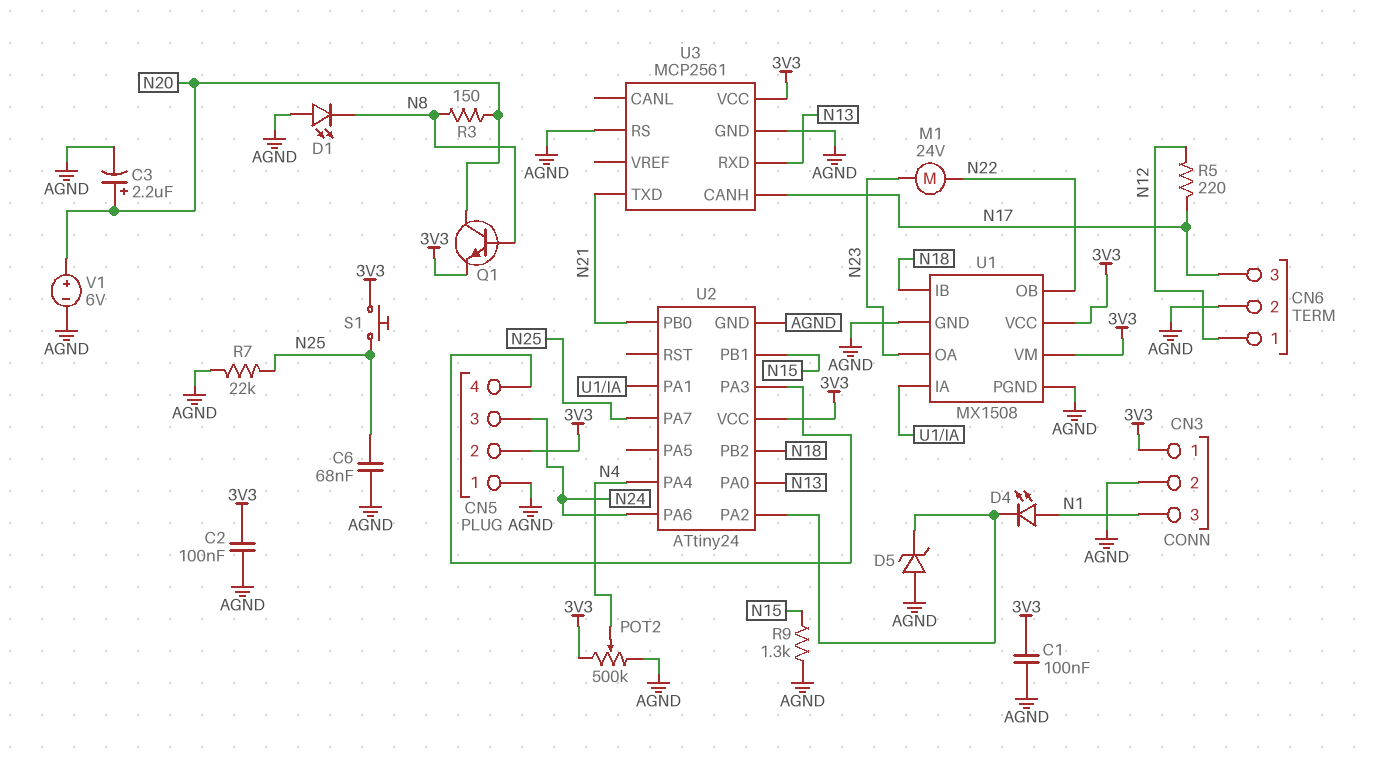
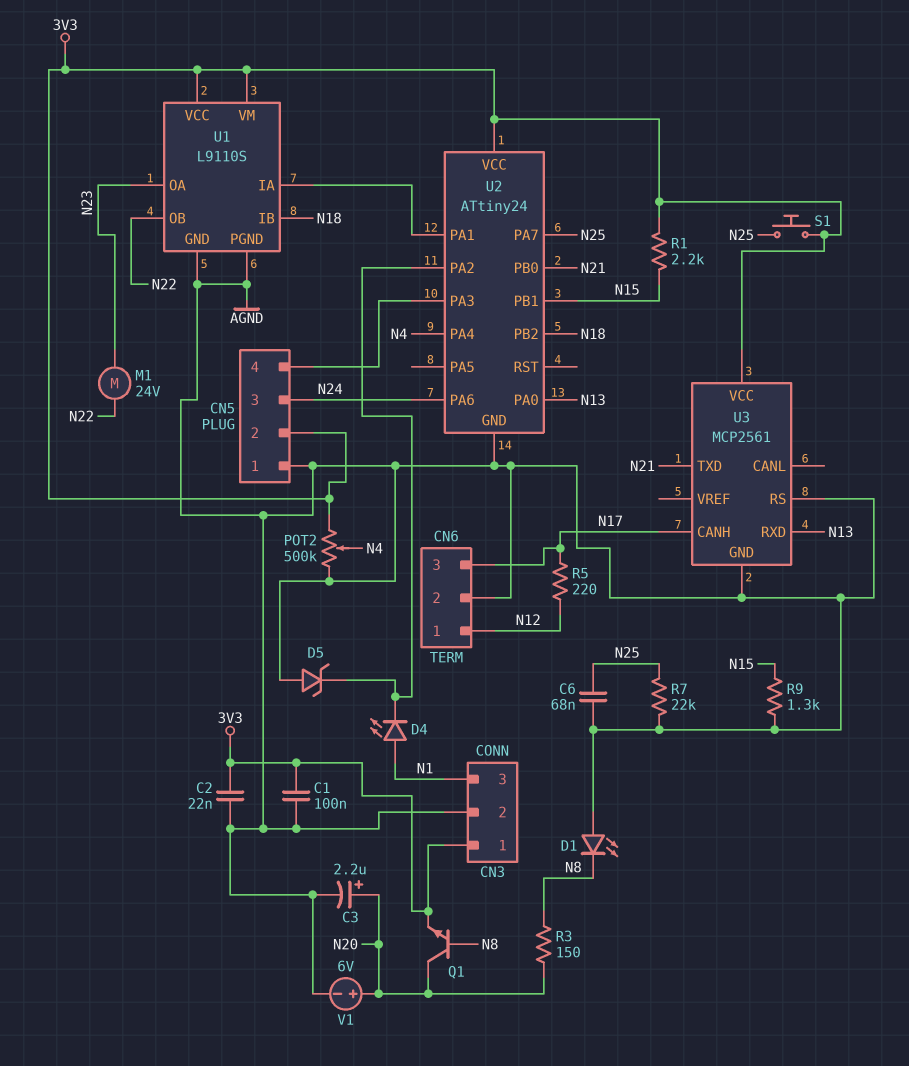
C2: 100nF (3V3, AGND) -> 22nF (3V3, AGND)
R1: none -> 2.2k (3V3, N15)
U1: MX1508 -> L9110S

